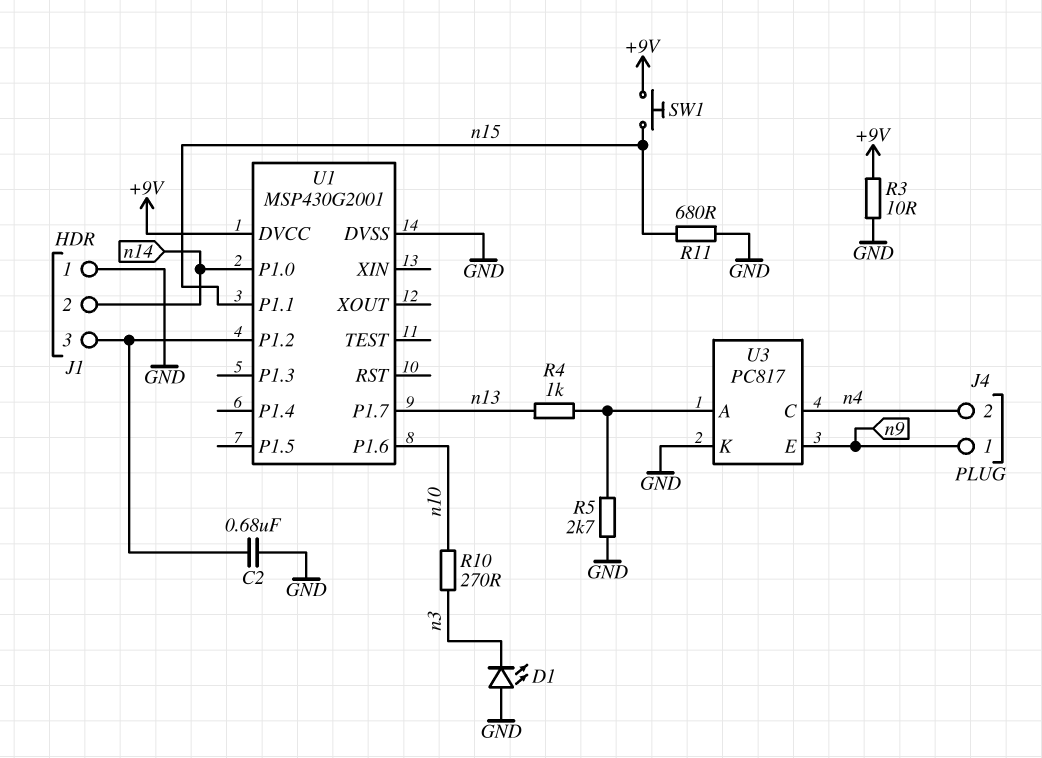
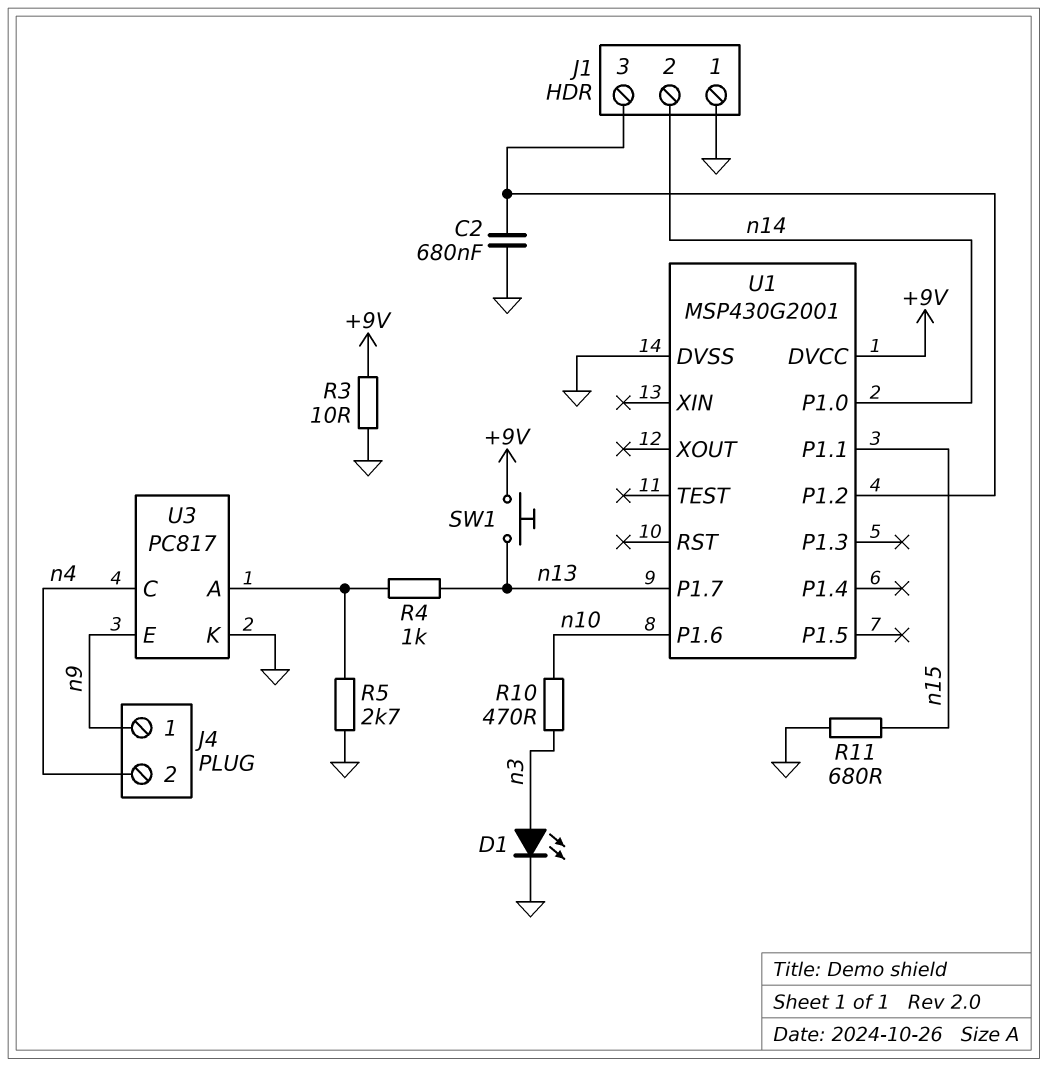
D1: LED (A GND, K n3) -> LED (A n3, K GND)
R10: 270 (n3, n10) -> 470 (n3, n10)
SW1: button (+9V, n15) -> button (+9V, n13)

